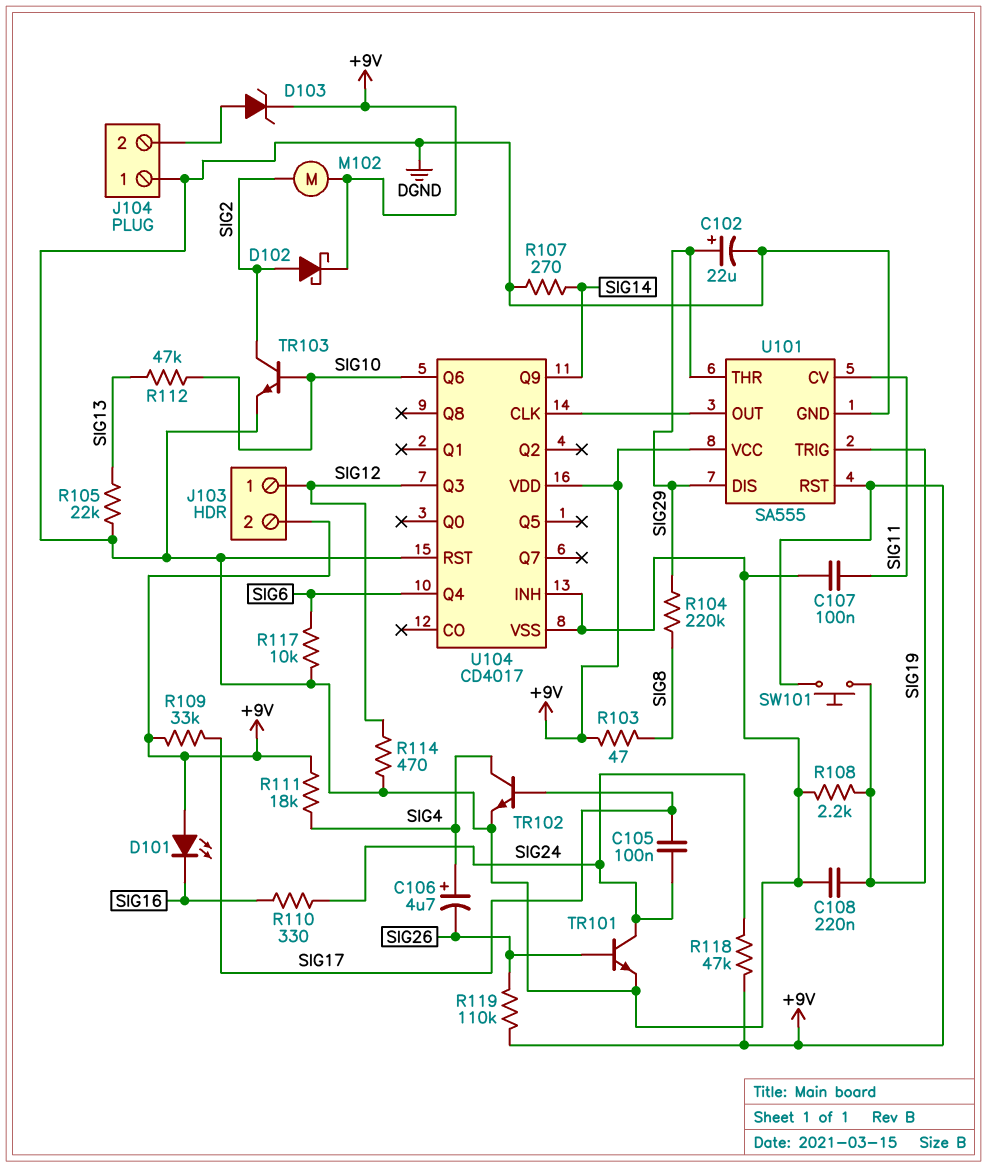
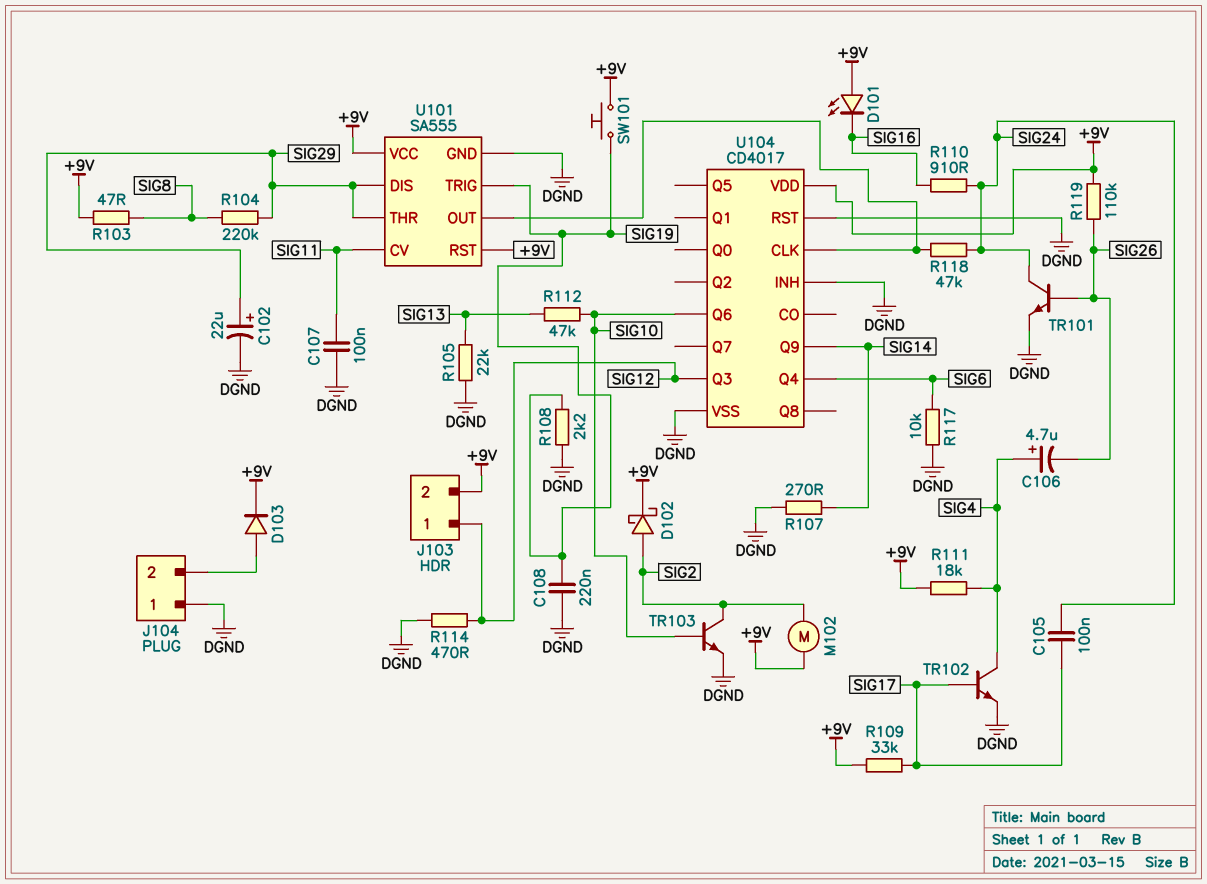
D103: zener (A J104/2, K +9V) -> diode (A J104/2, K +9V)
R110: 330 (SIG16, SIG24) -> 910 (SIG16, SIG24)
R118: 47k (+9V, SIG24) -> 47k (SIG24, U101/OUT)

